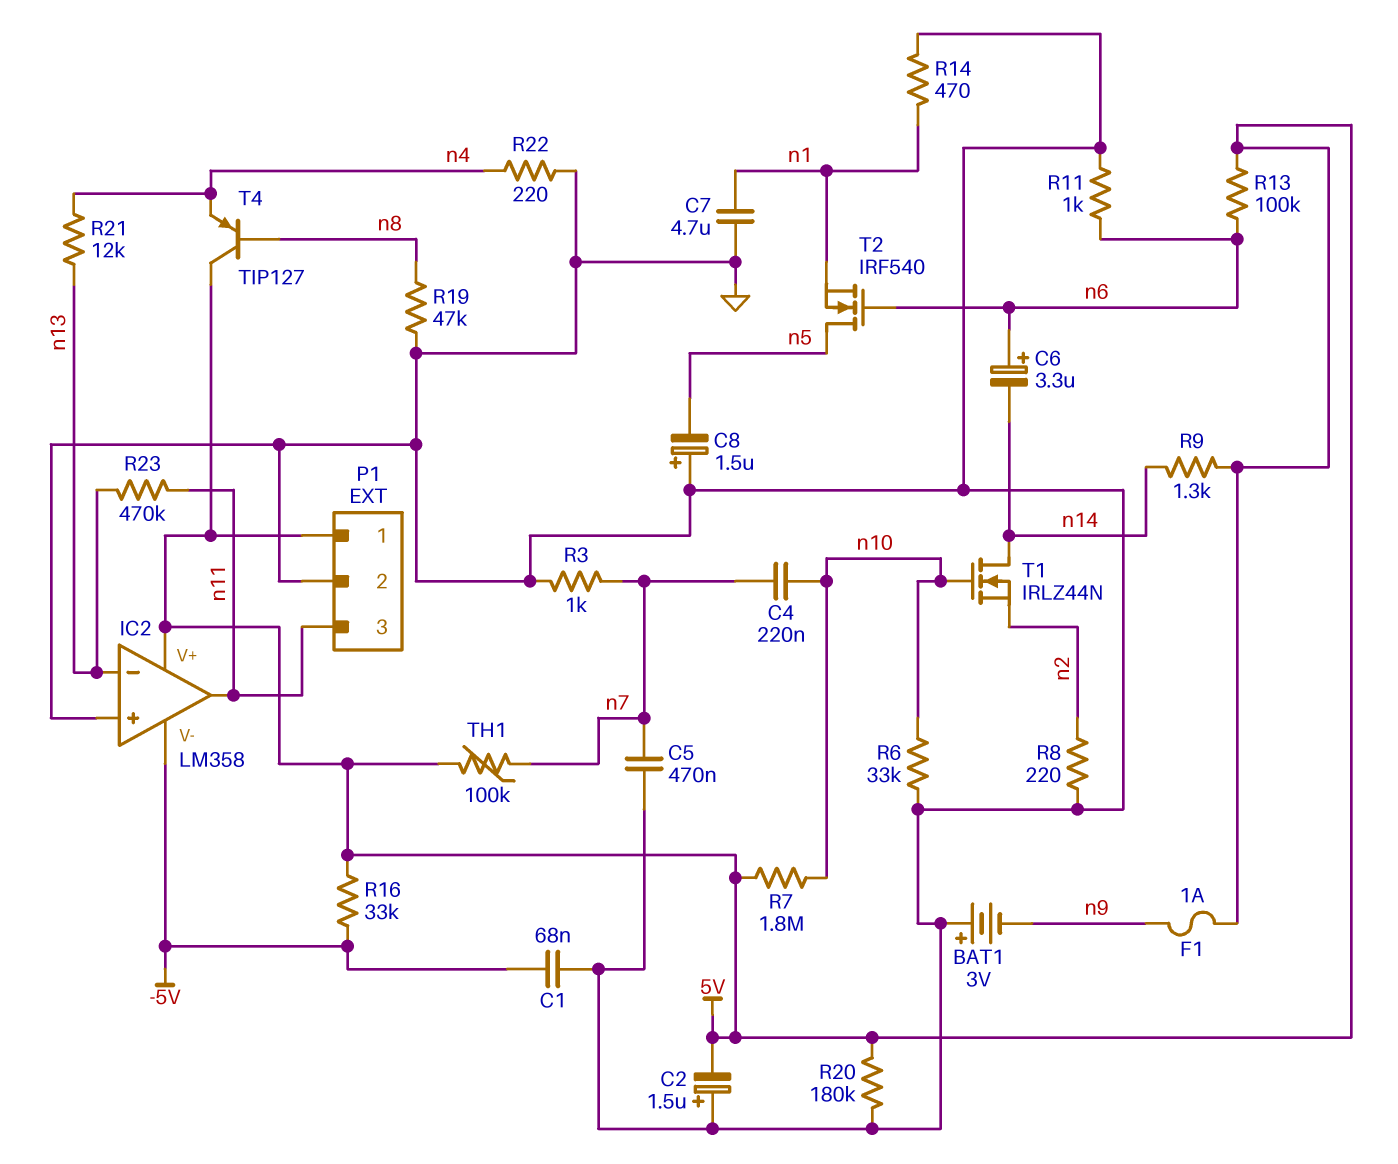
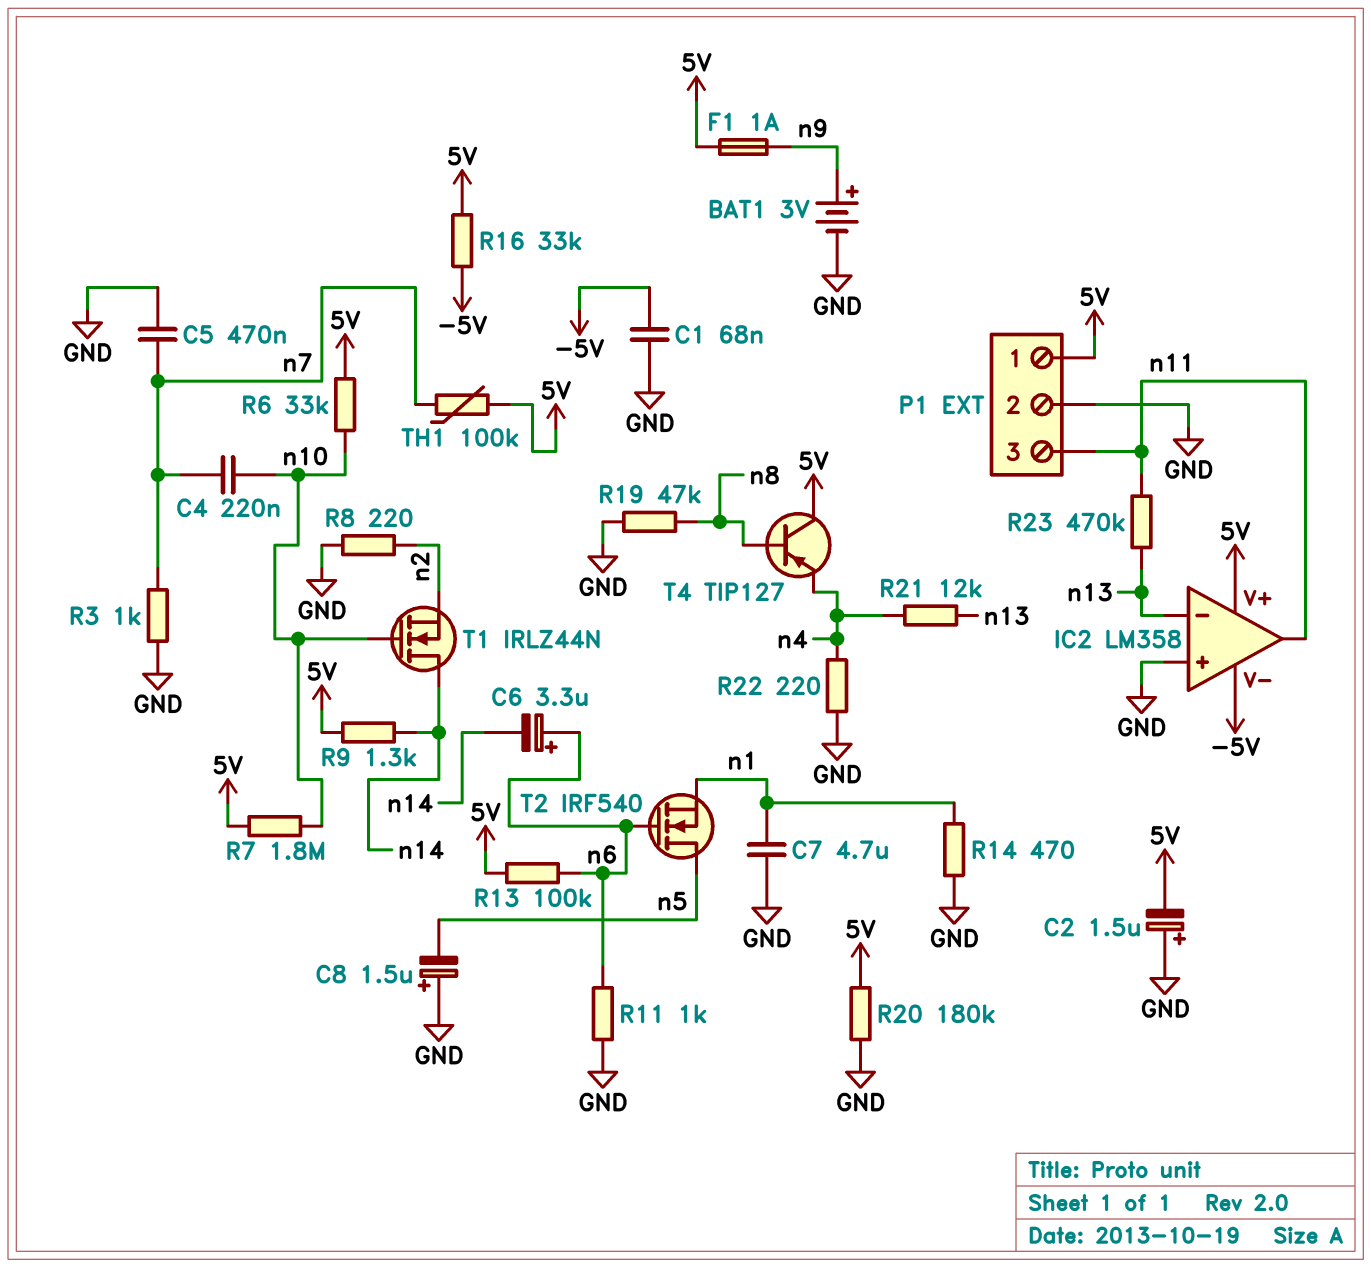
BAT1: 3V (plus GND, minus n9) -> 3V (plus n9, minus GND)
R6: 33k (GND, n10) -> 33k (5V, n10)

